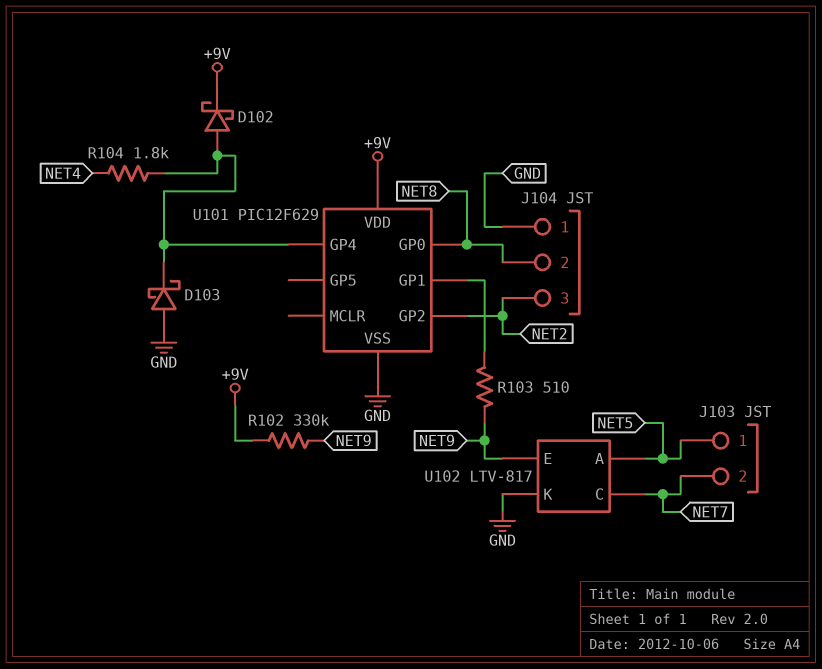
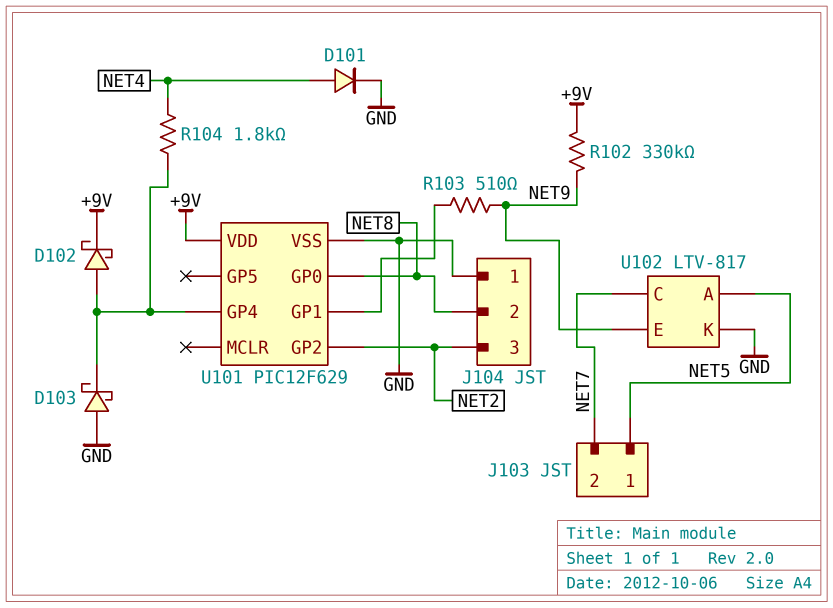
D101: none -> diode (A NET4, K GND)

